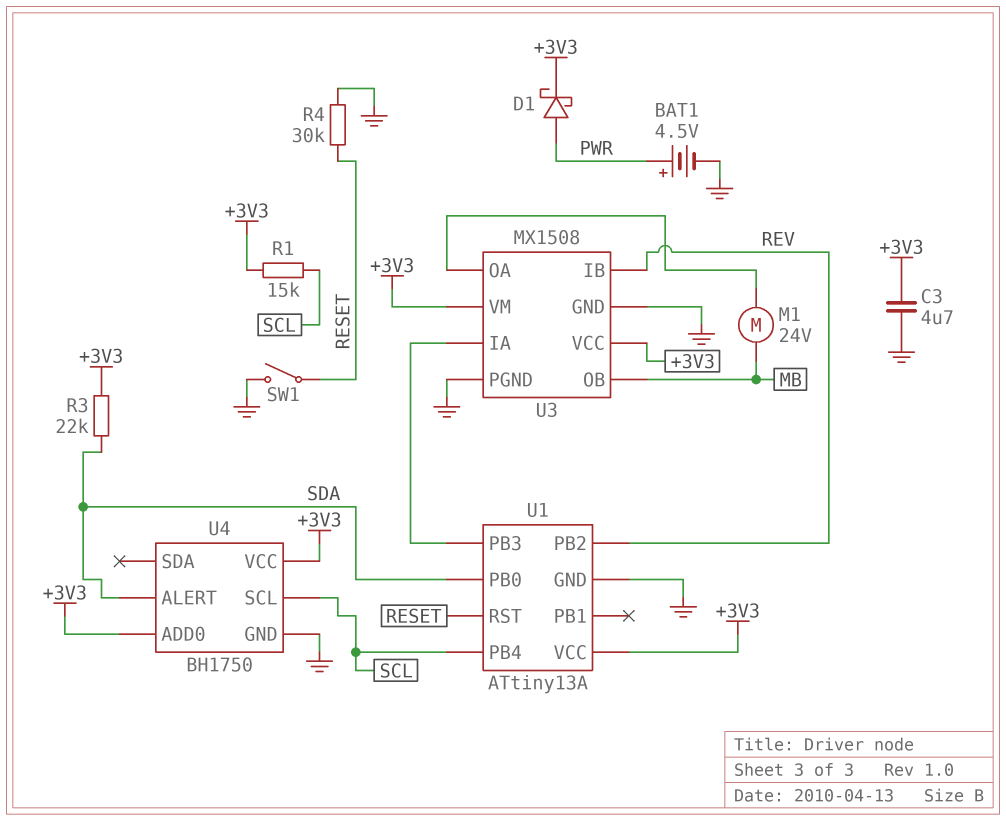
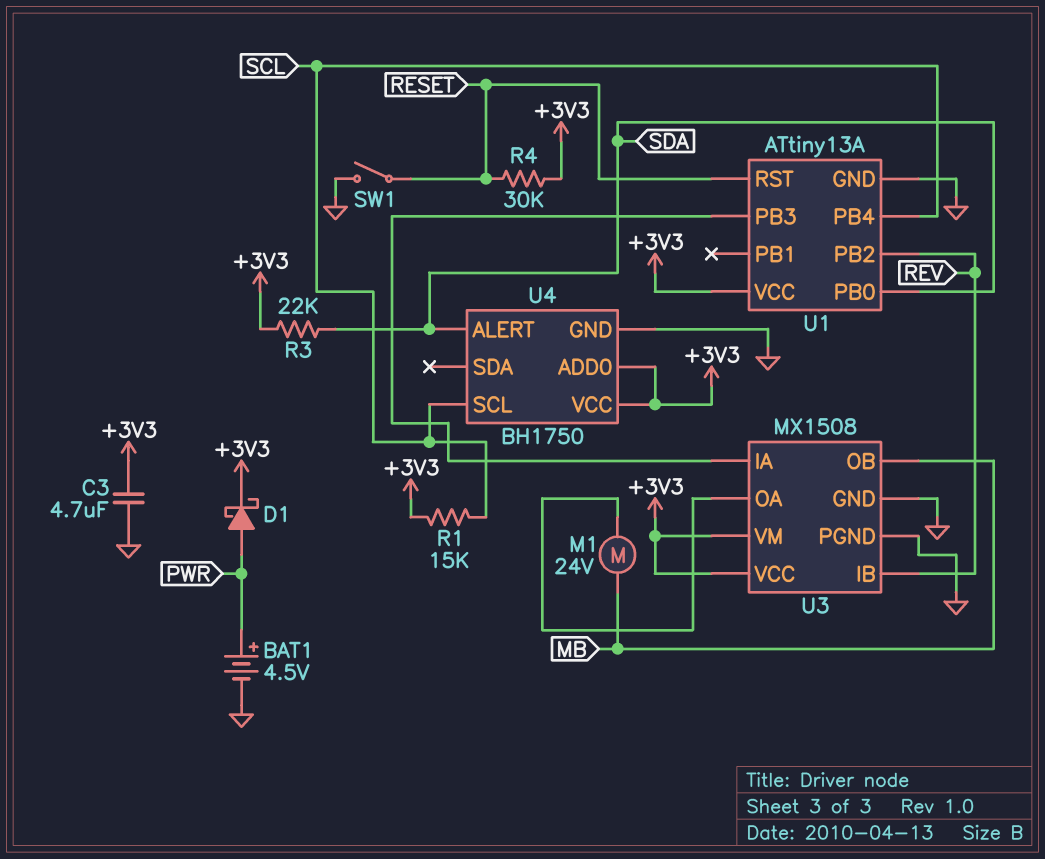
R4: 30k (GND, RESET) -> 30k (+3V3, RESET)

